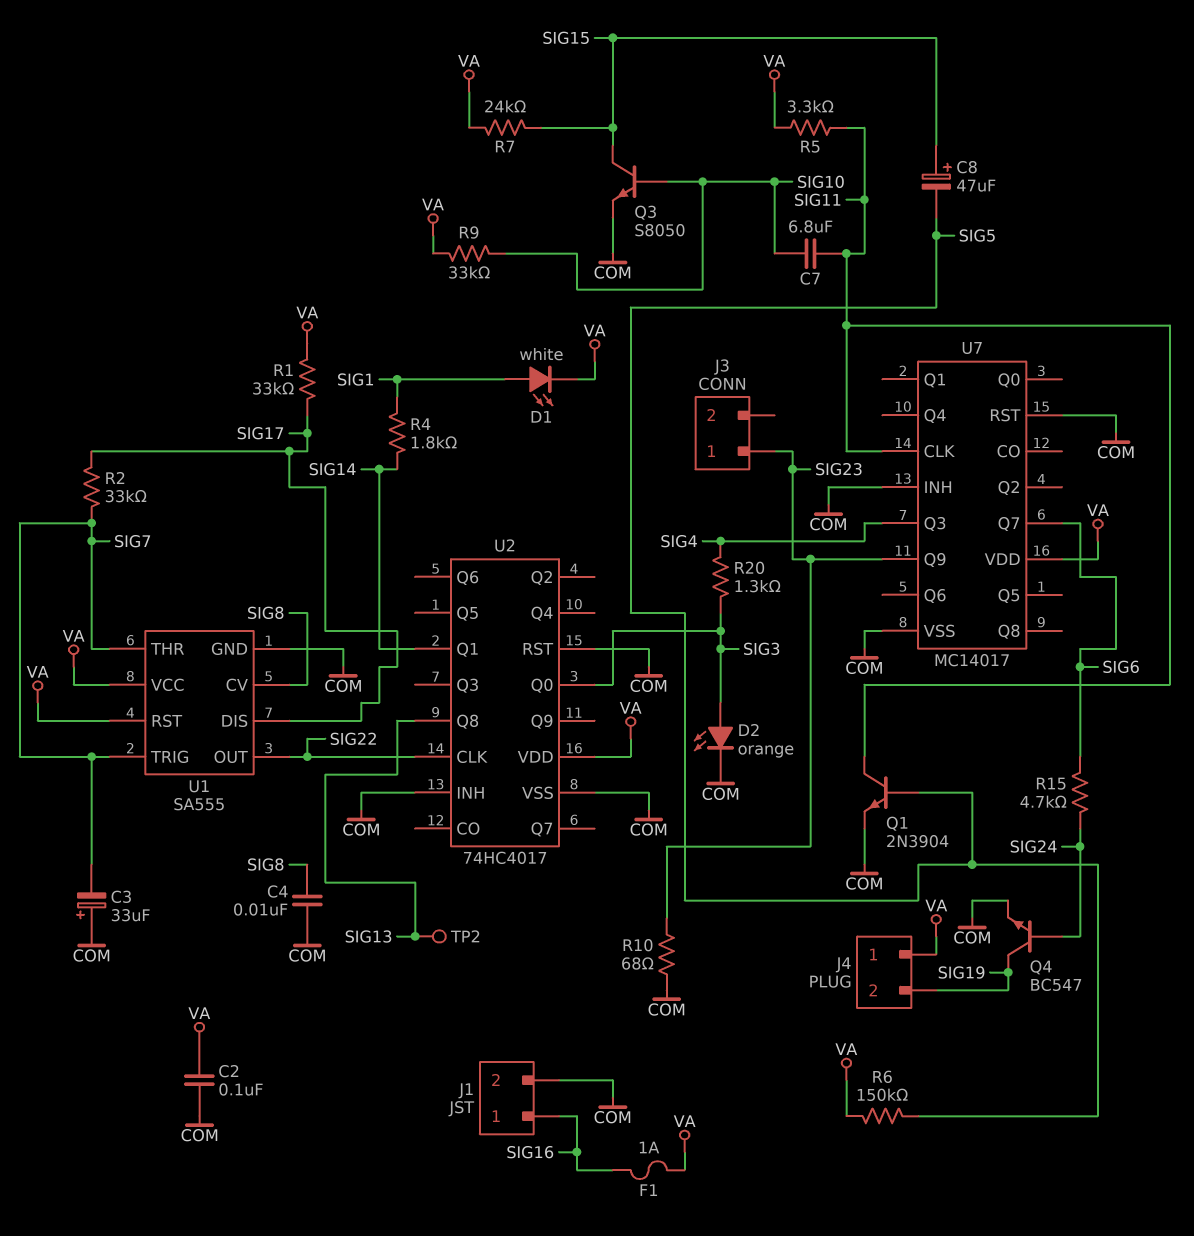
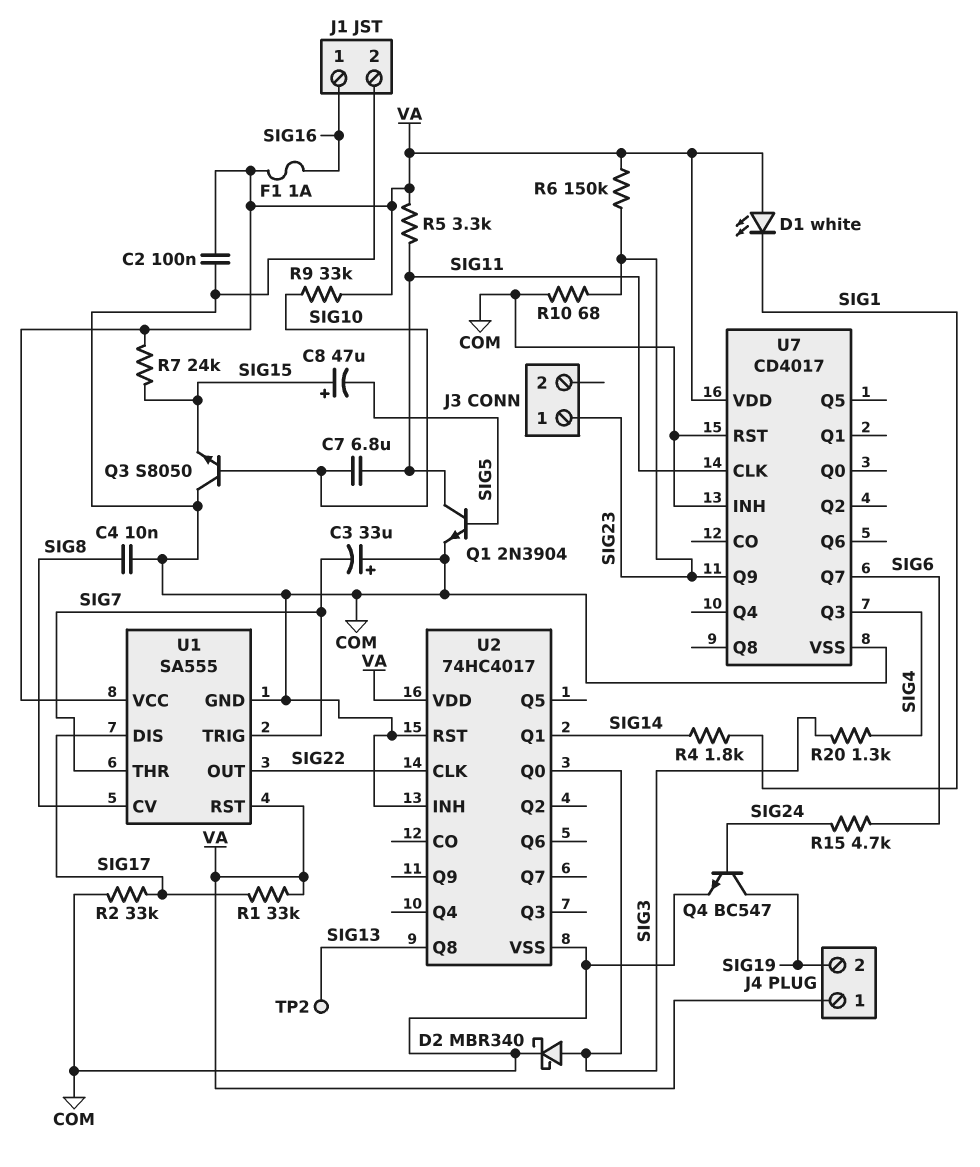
D1: LED white (A SIG1, K VA) -> LED white (A VA, K SIG1)
D2: LED orange (A SIG3, K COM) -> schottky MBR340 (A SIG3, K COM)
Q3: NPN S8050 (B SIG10, C SIG15, E COM) -> NPN S8050 (B SIG10, C COM, E SIG15)
R2: 33k (SIG7, SIG17) -> 33k (COM, SIG17)
R6: 150k (SIG5, VA) -> 150k (SIG23, VA)
U7: MC14017 -> CD4017

